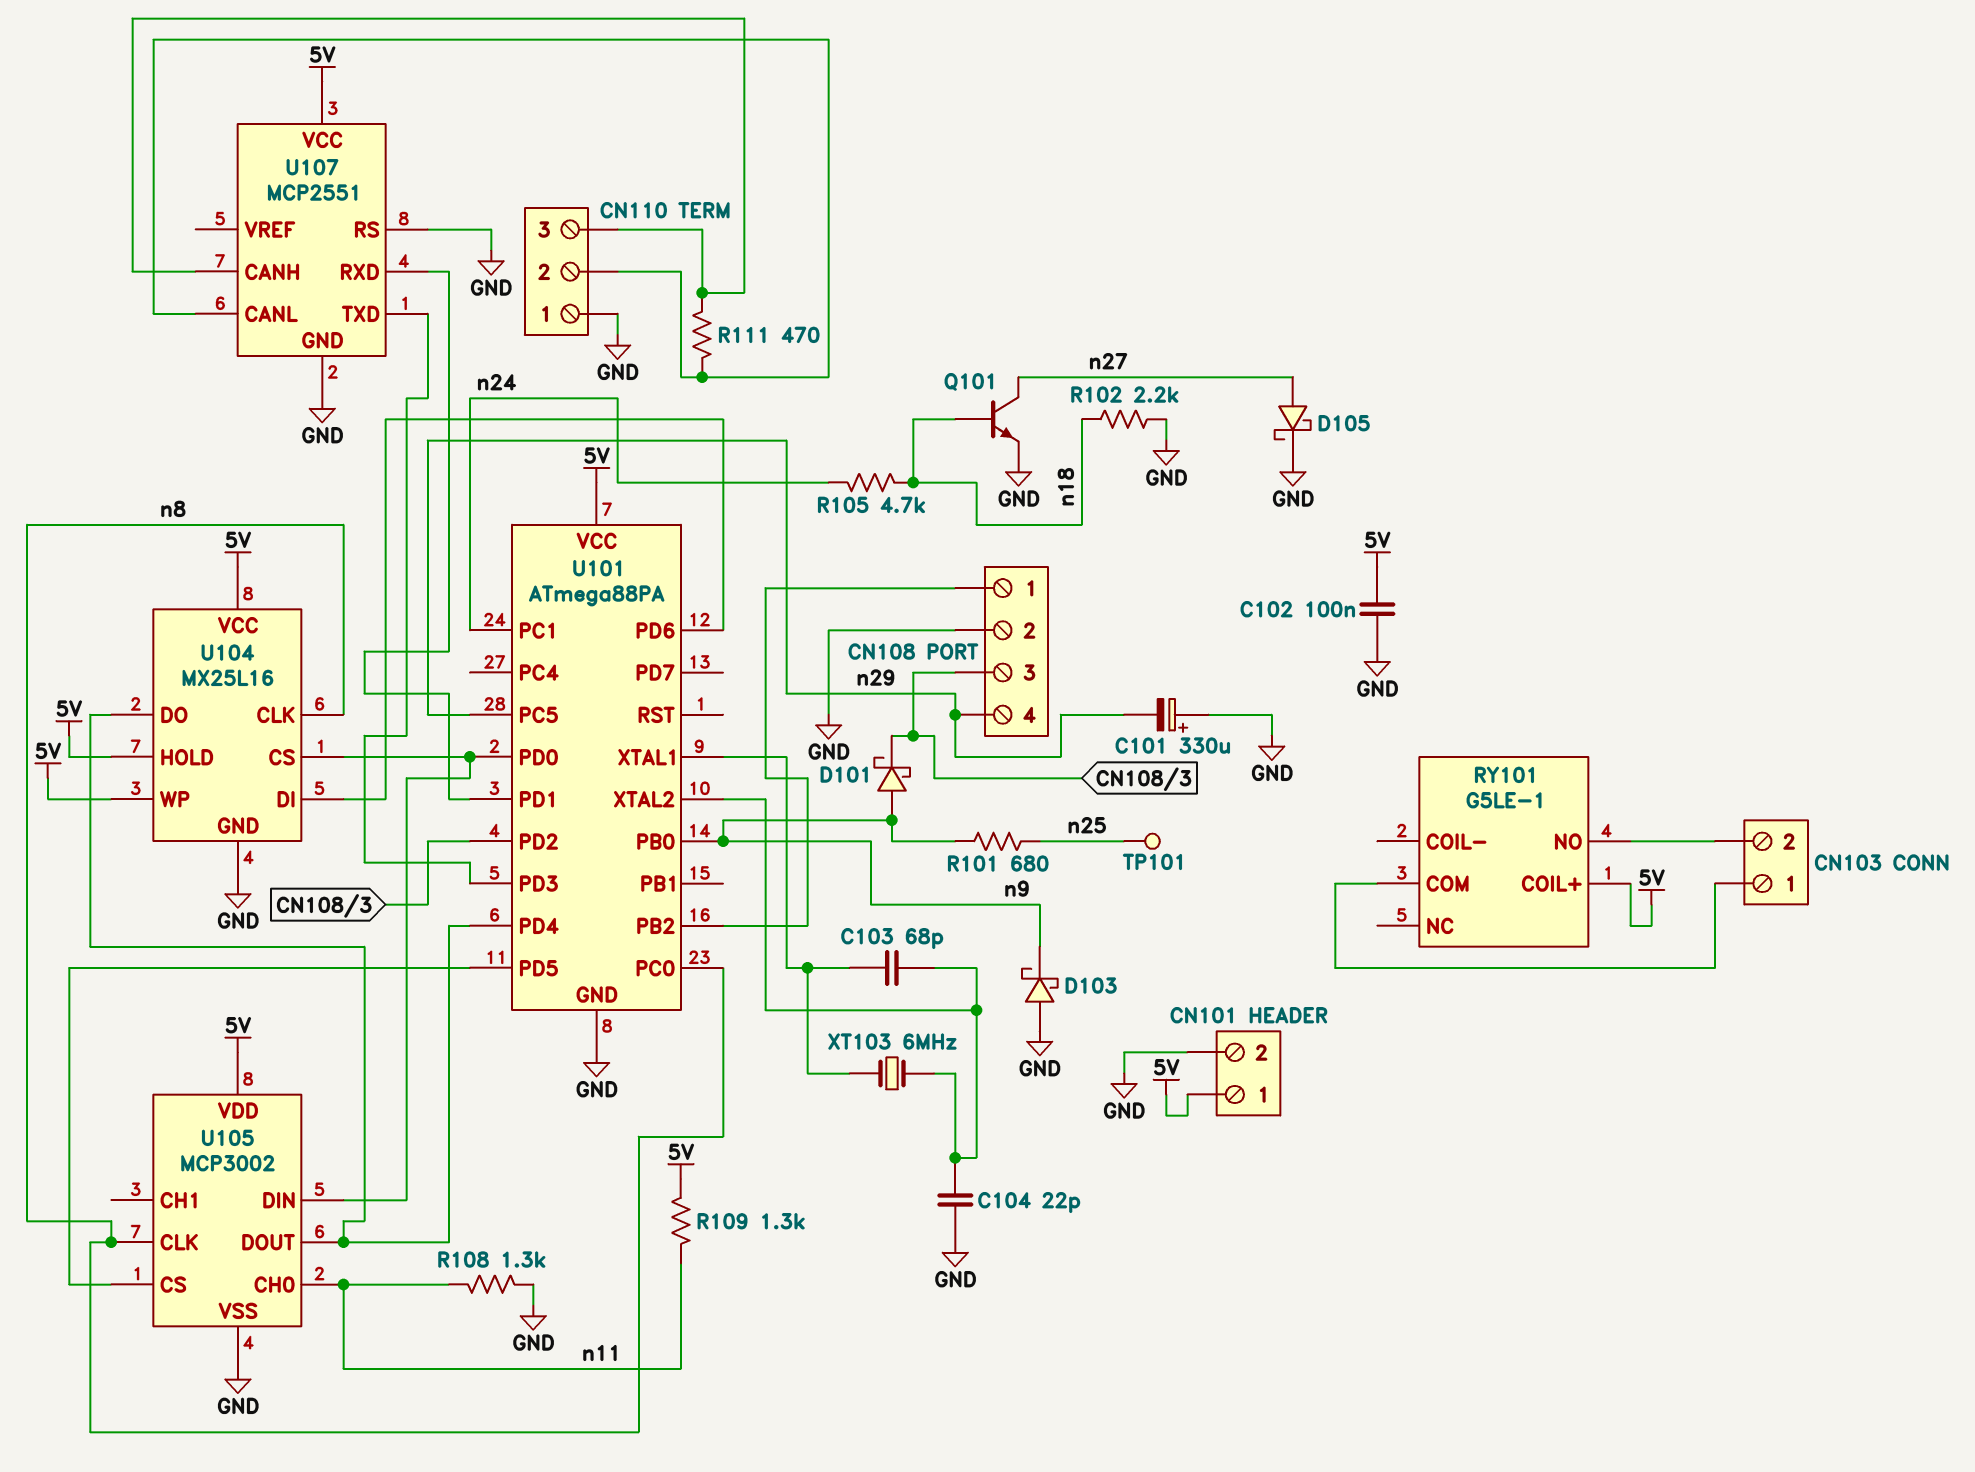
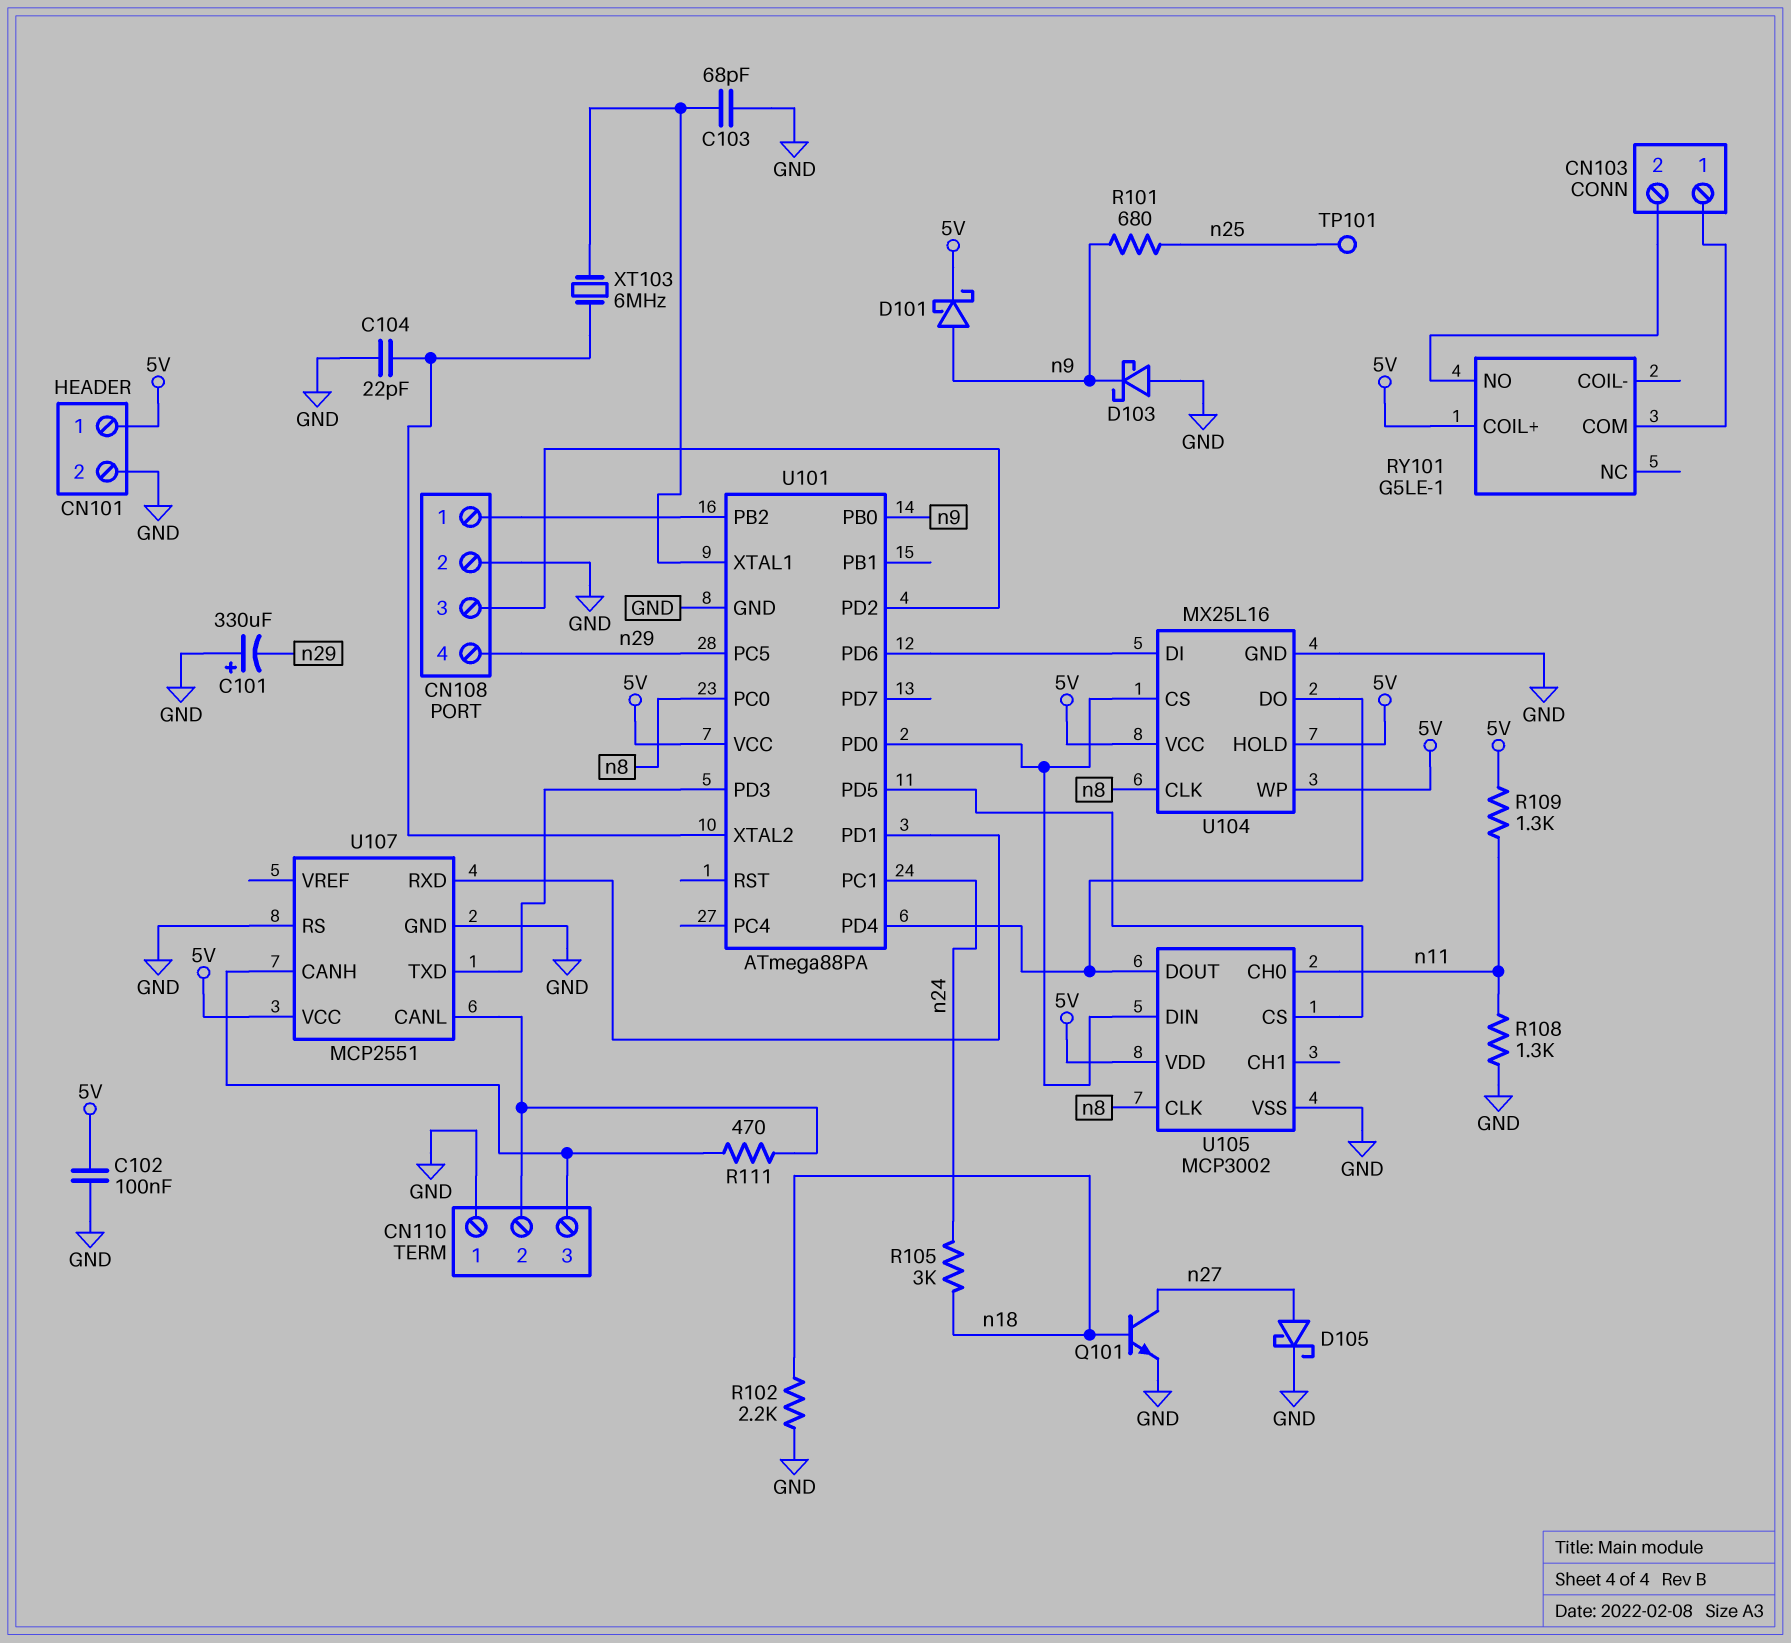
C103: 68pF (U101/XTAL1, U101/XTAL2) -> 68pF (GND, U101/XTAL1)
D101: schottky (A n9, K CN108/3) -> schottky (A n9, K 5V)
R105: 4.7k (n18, n24) -> 3k (n18, n24)

